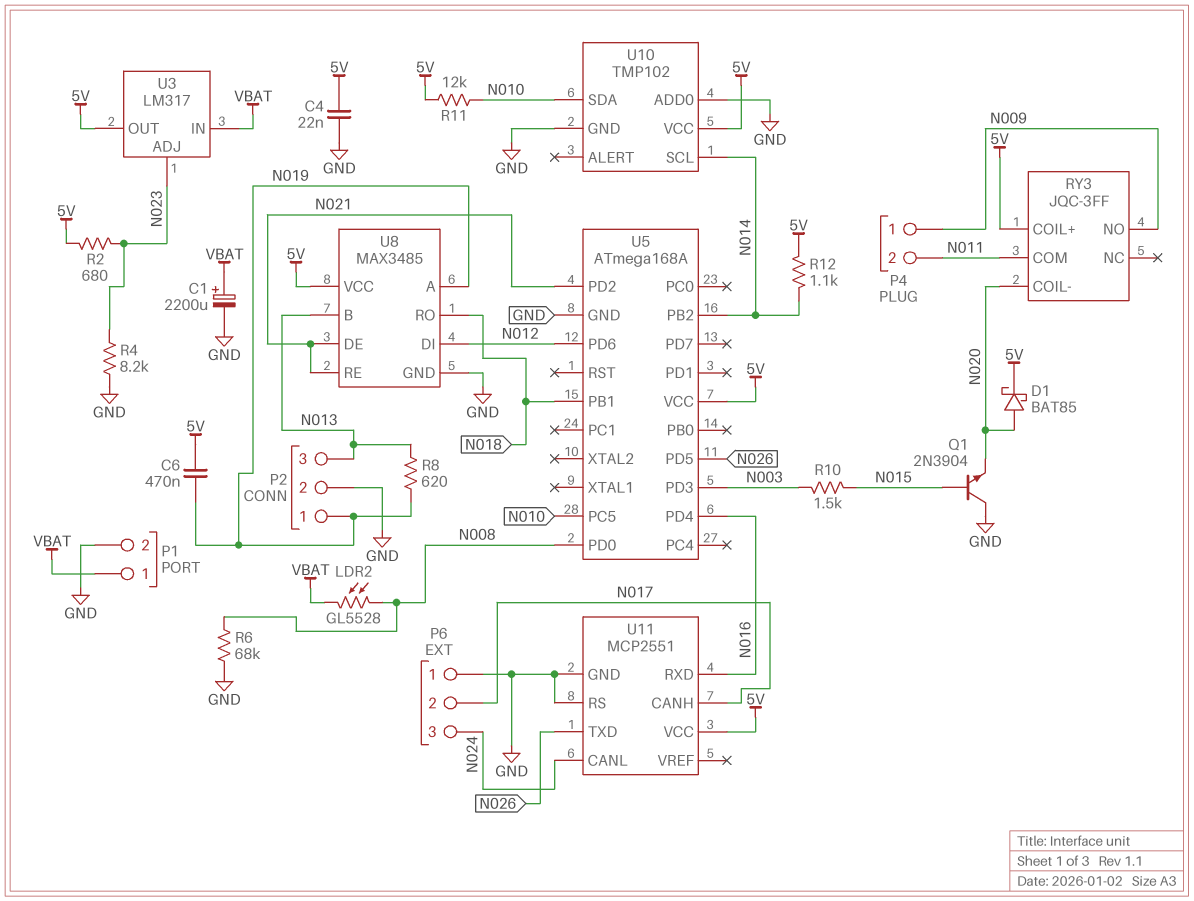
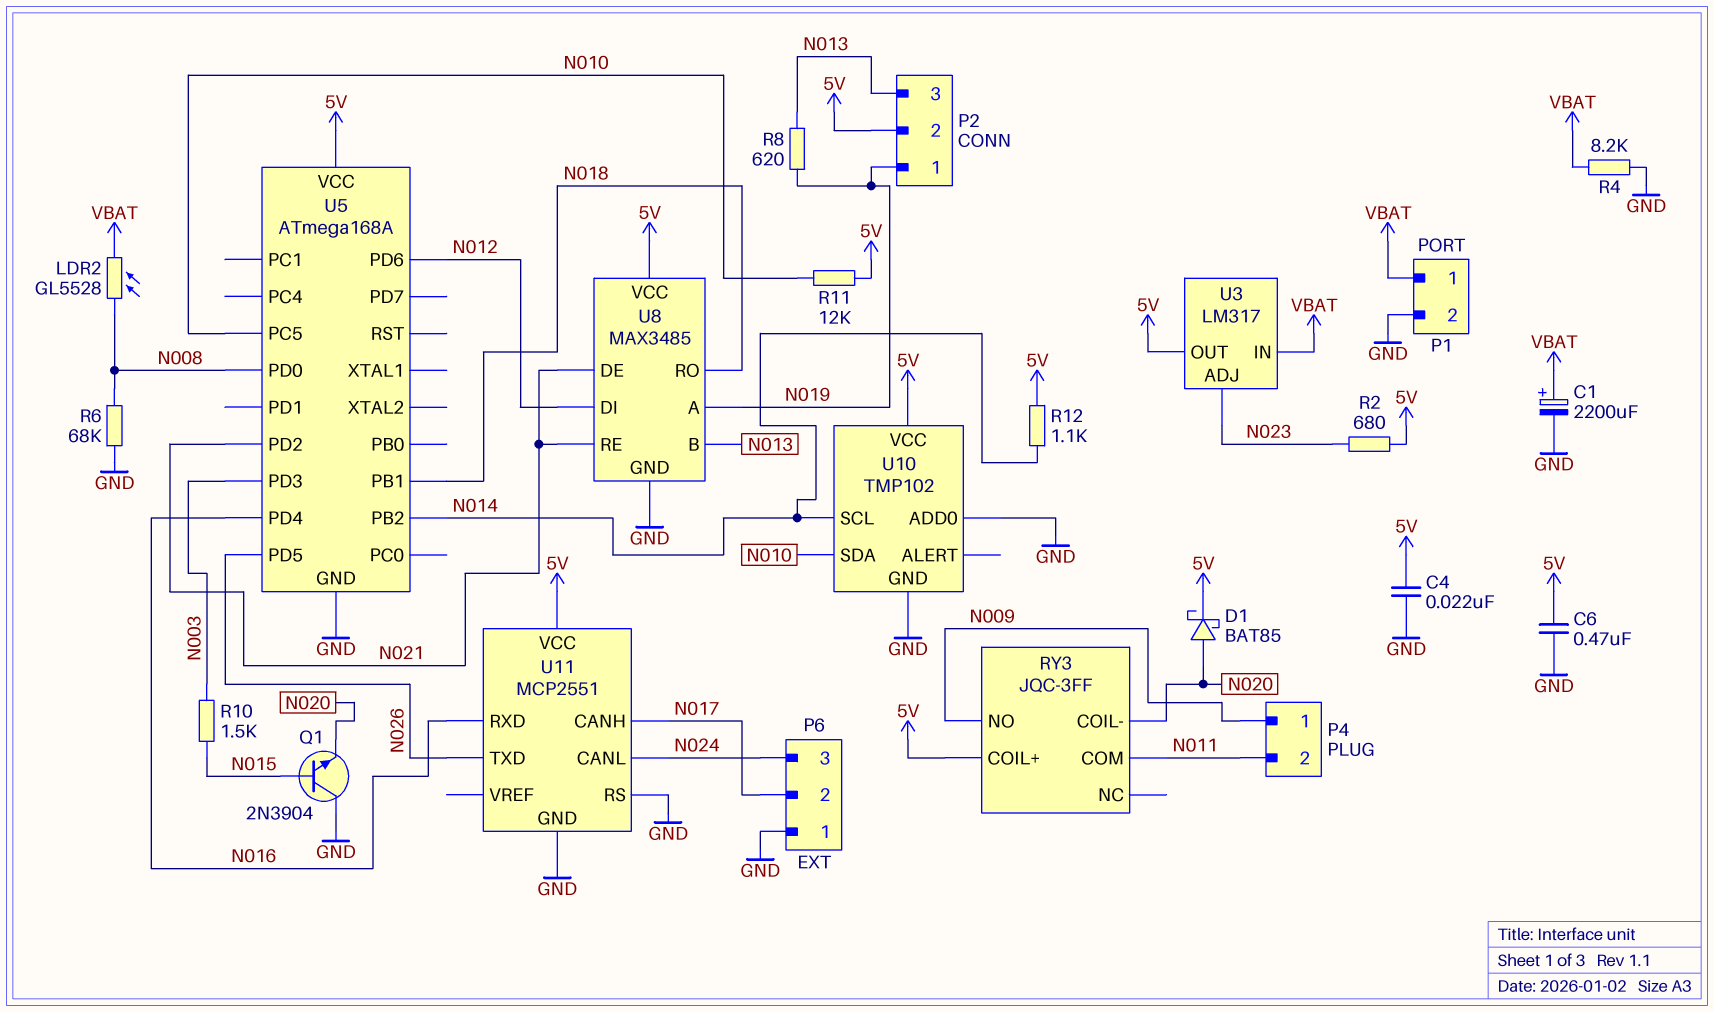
C6: 470nF (5V, N019) -> 470nF (5V, GND)
P2 pin 2: GND -> 5V
R4: 8.2k (GND, N023) -> 8.2k (GND, VBAT)

